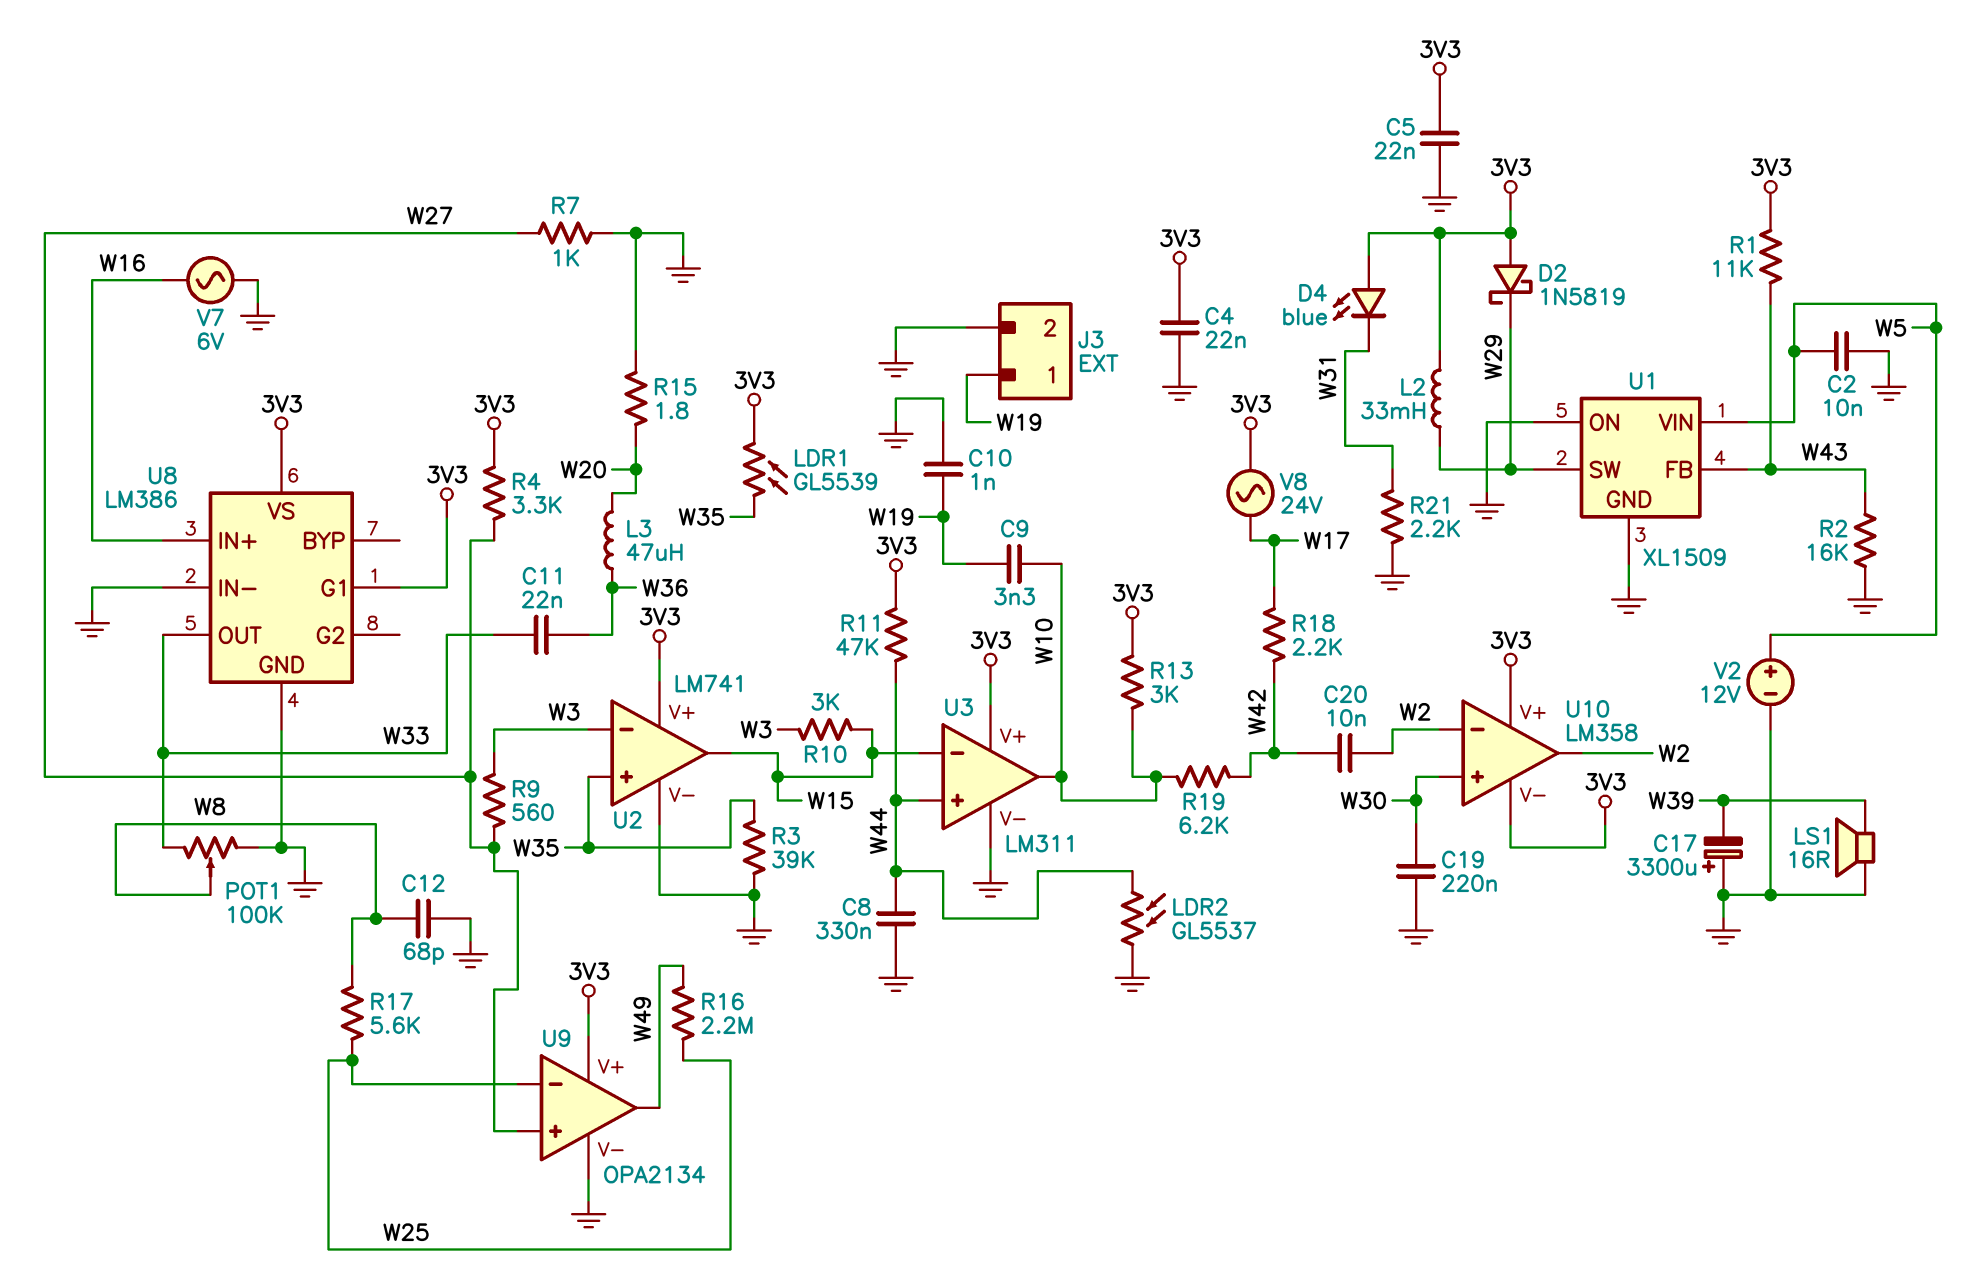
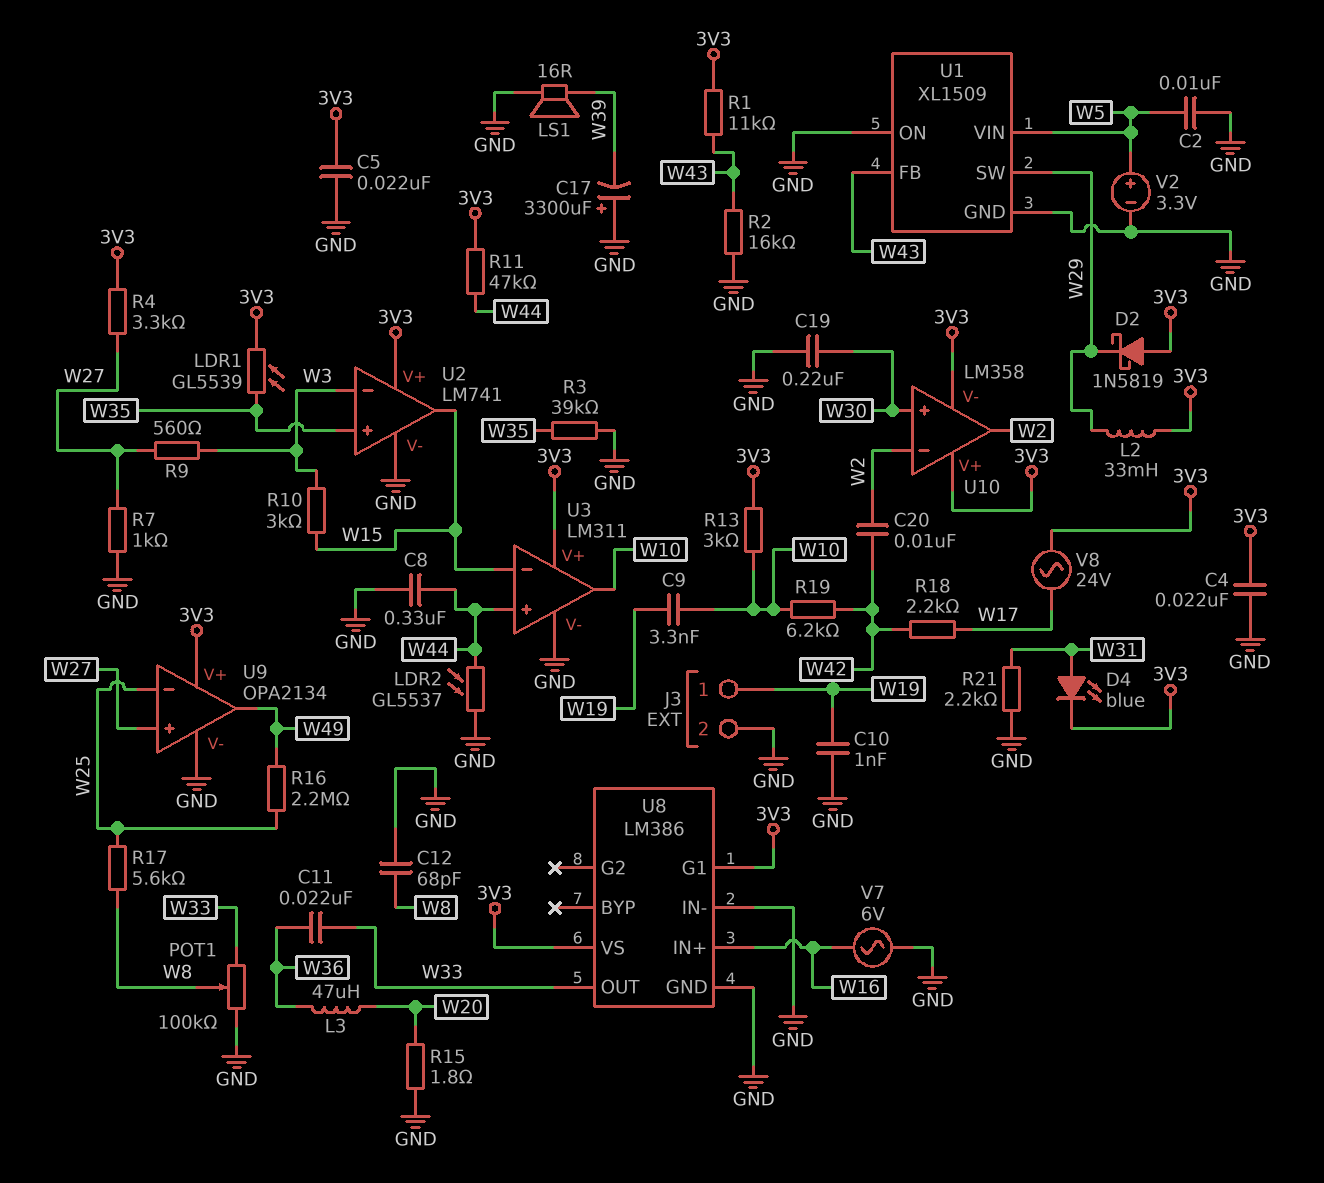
D4: LED blue (A 3V3, K W31) -> LED blue (A W31, K 3V3)
V2: 12V (plus W5, minus GND) -> 3.3V (plus W5, minus GND)

